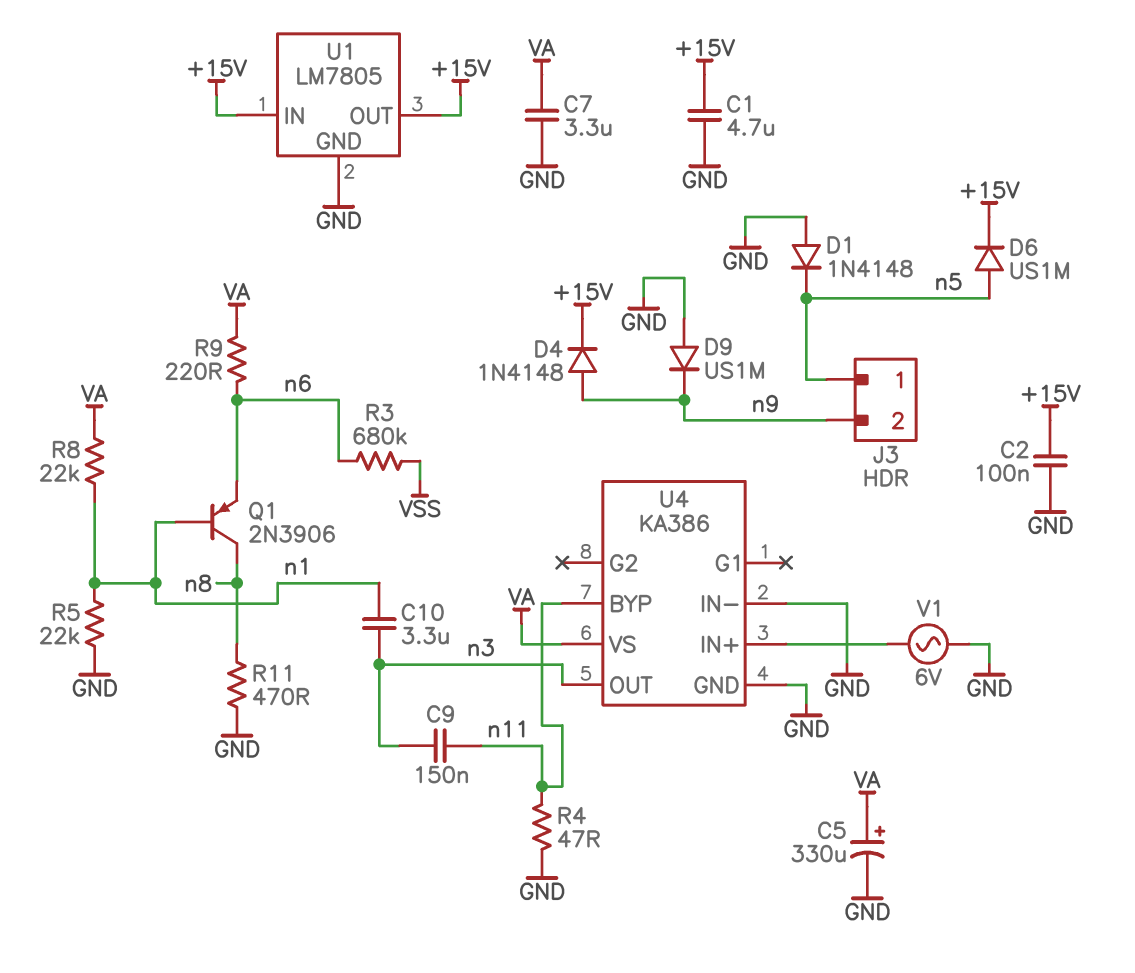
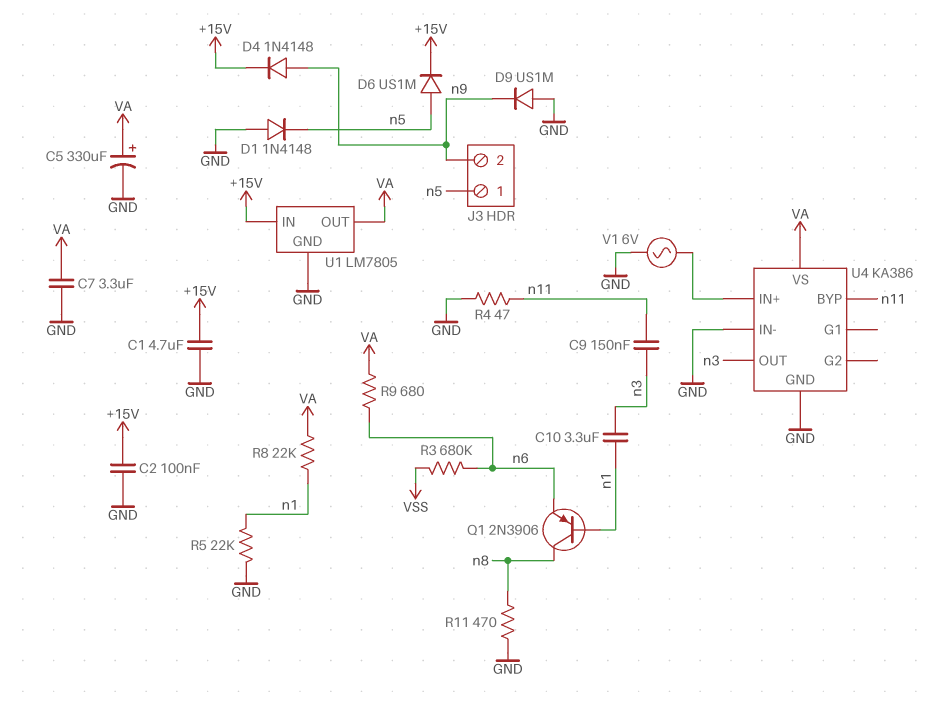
R9: 220 (VA, n6) -> 680 (VA, n6)
U1 pin OUT: +15V -> VA

